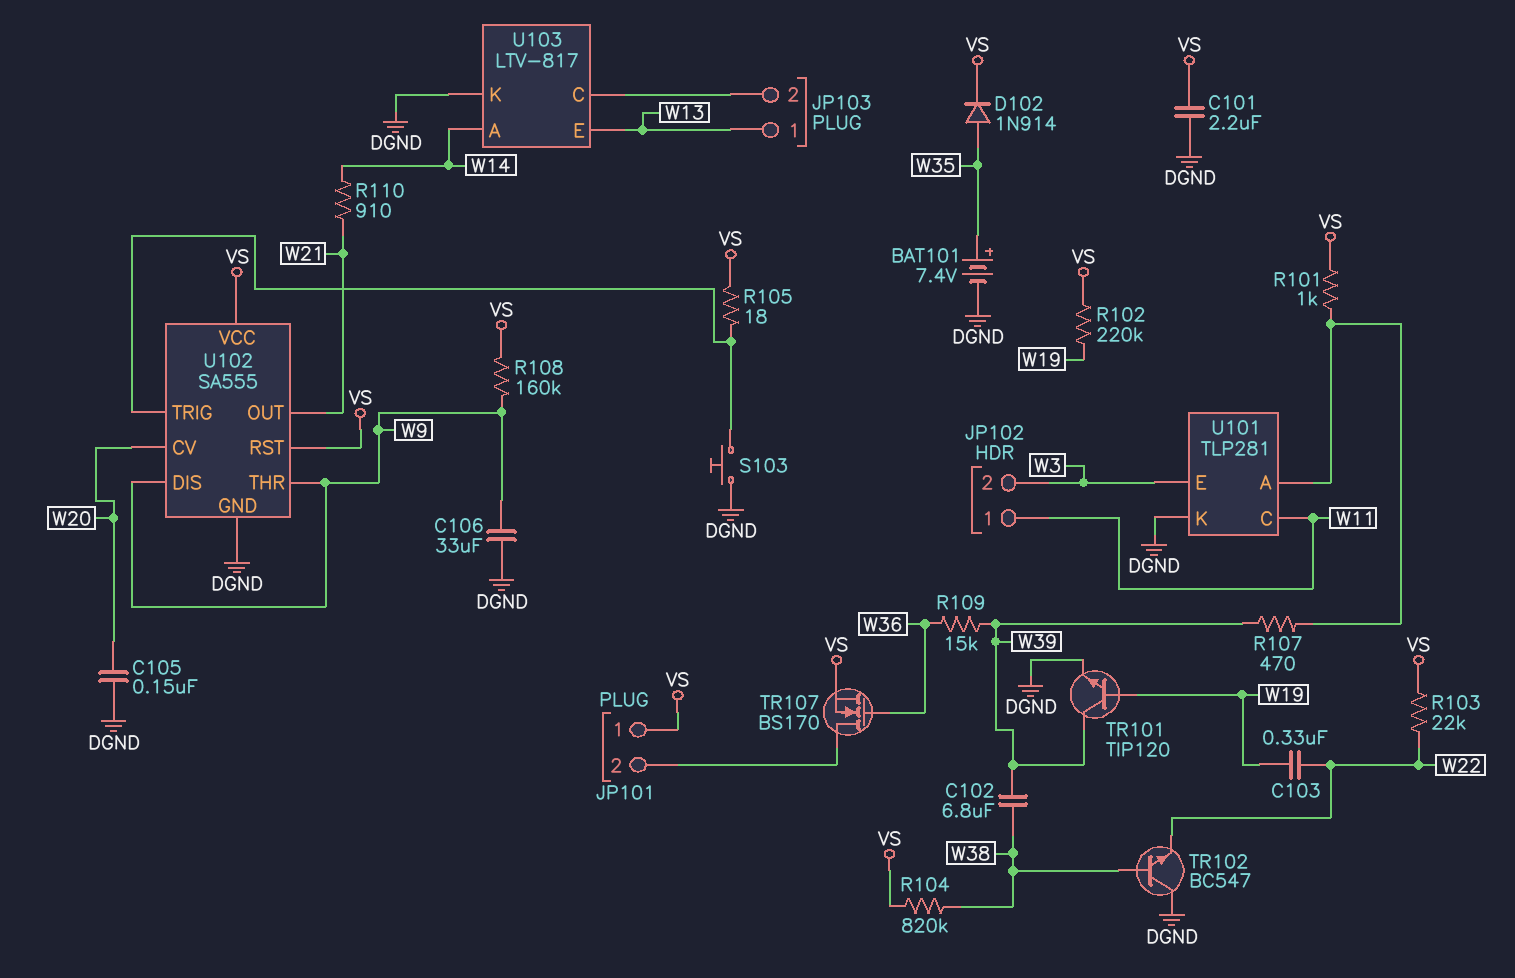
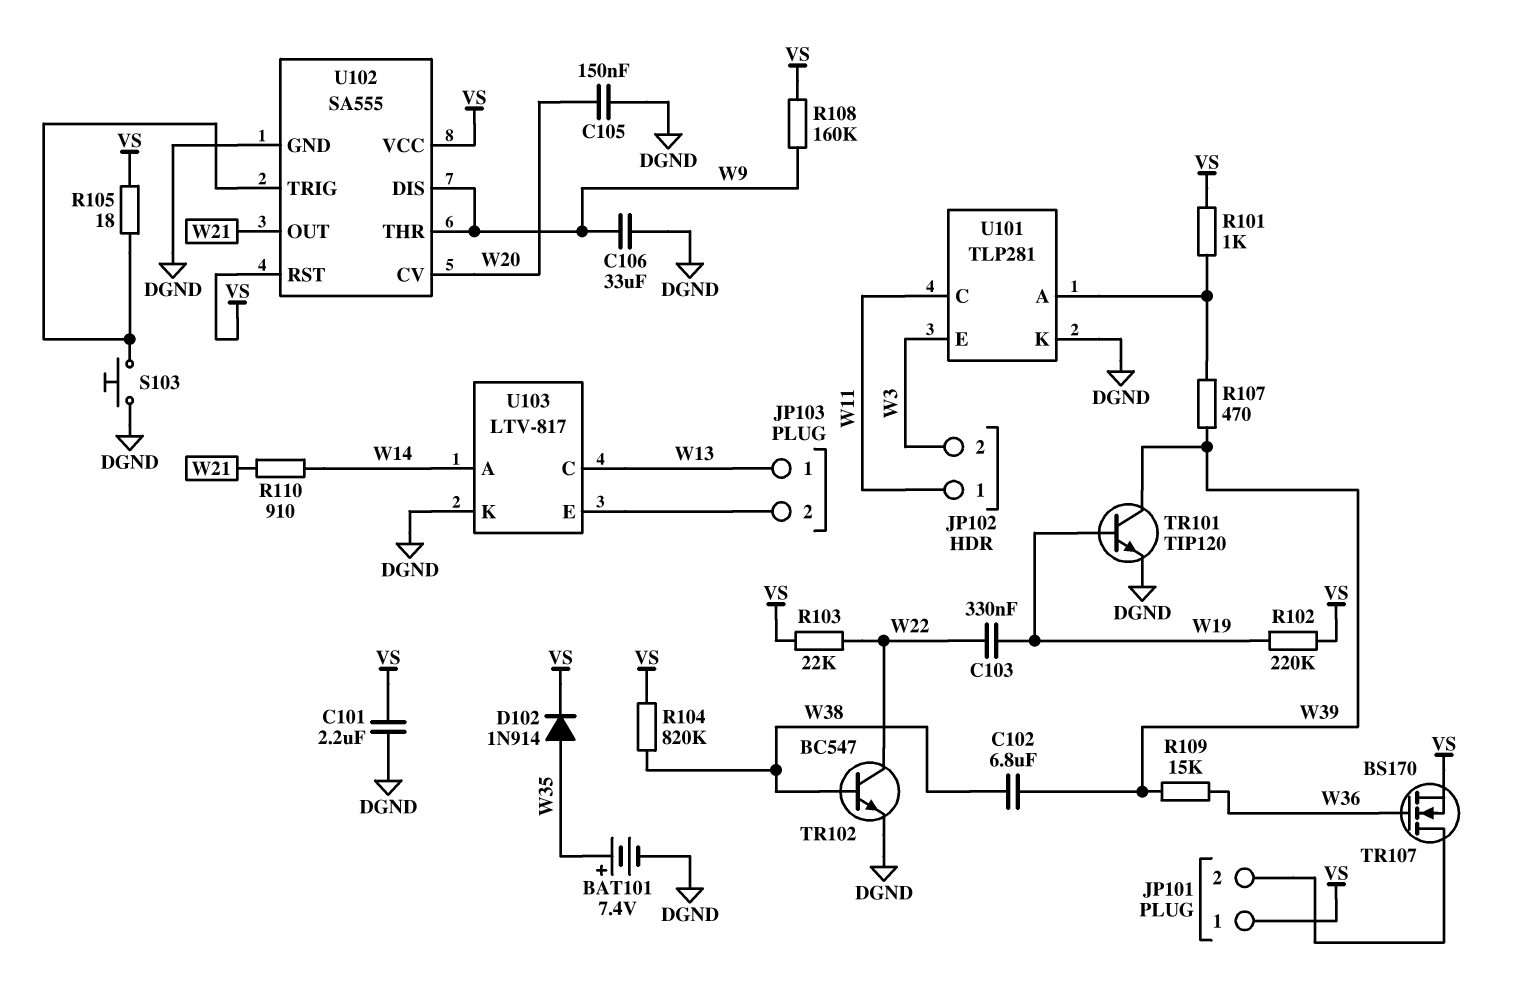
TR102: NPN BC547 (B W38, C DGND, E W22) -> NPN BC547 (B W38, C W22, E DGND)
U103 pin C: JP103/2 -> W13
U103 pin E: W13 -> JP103/2

